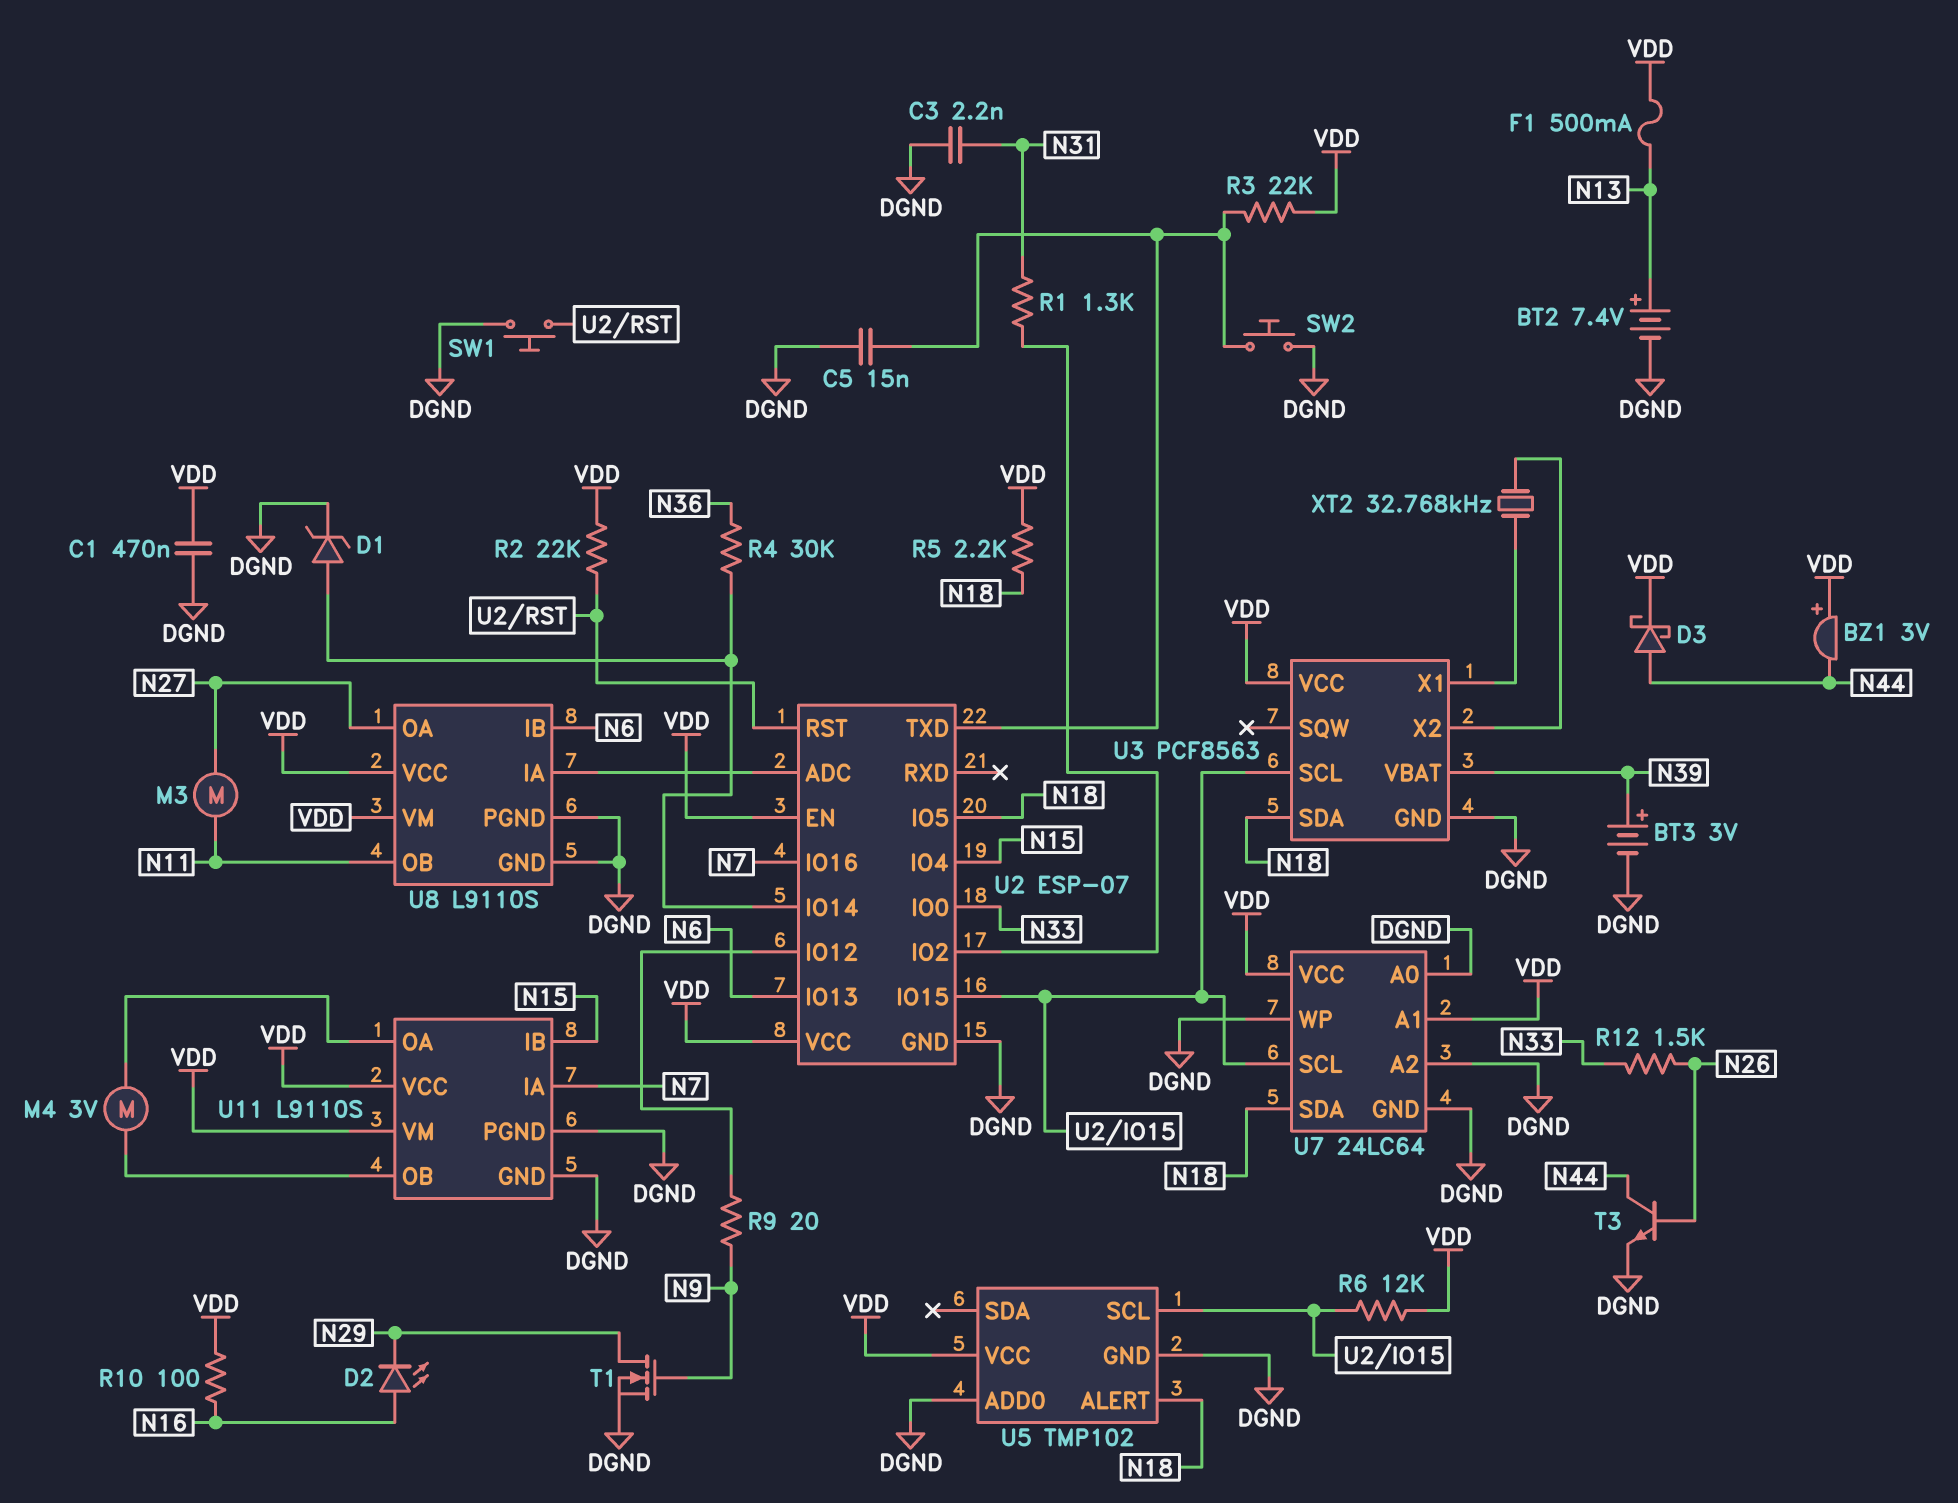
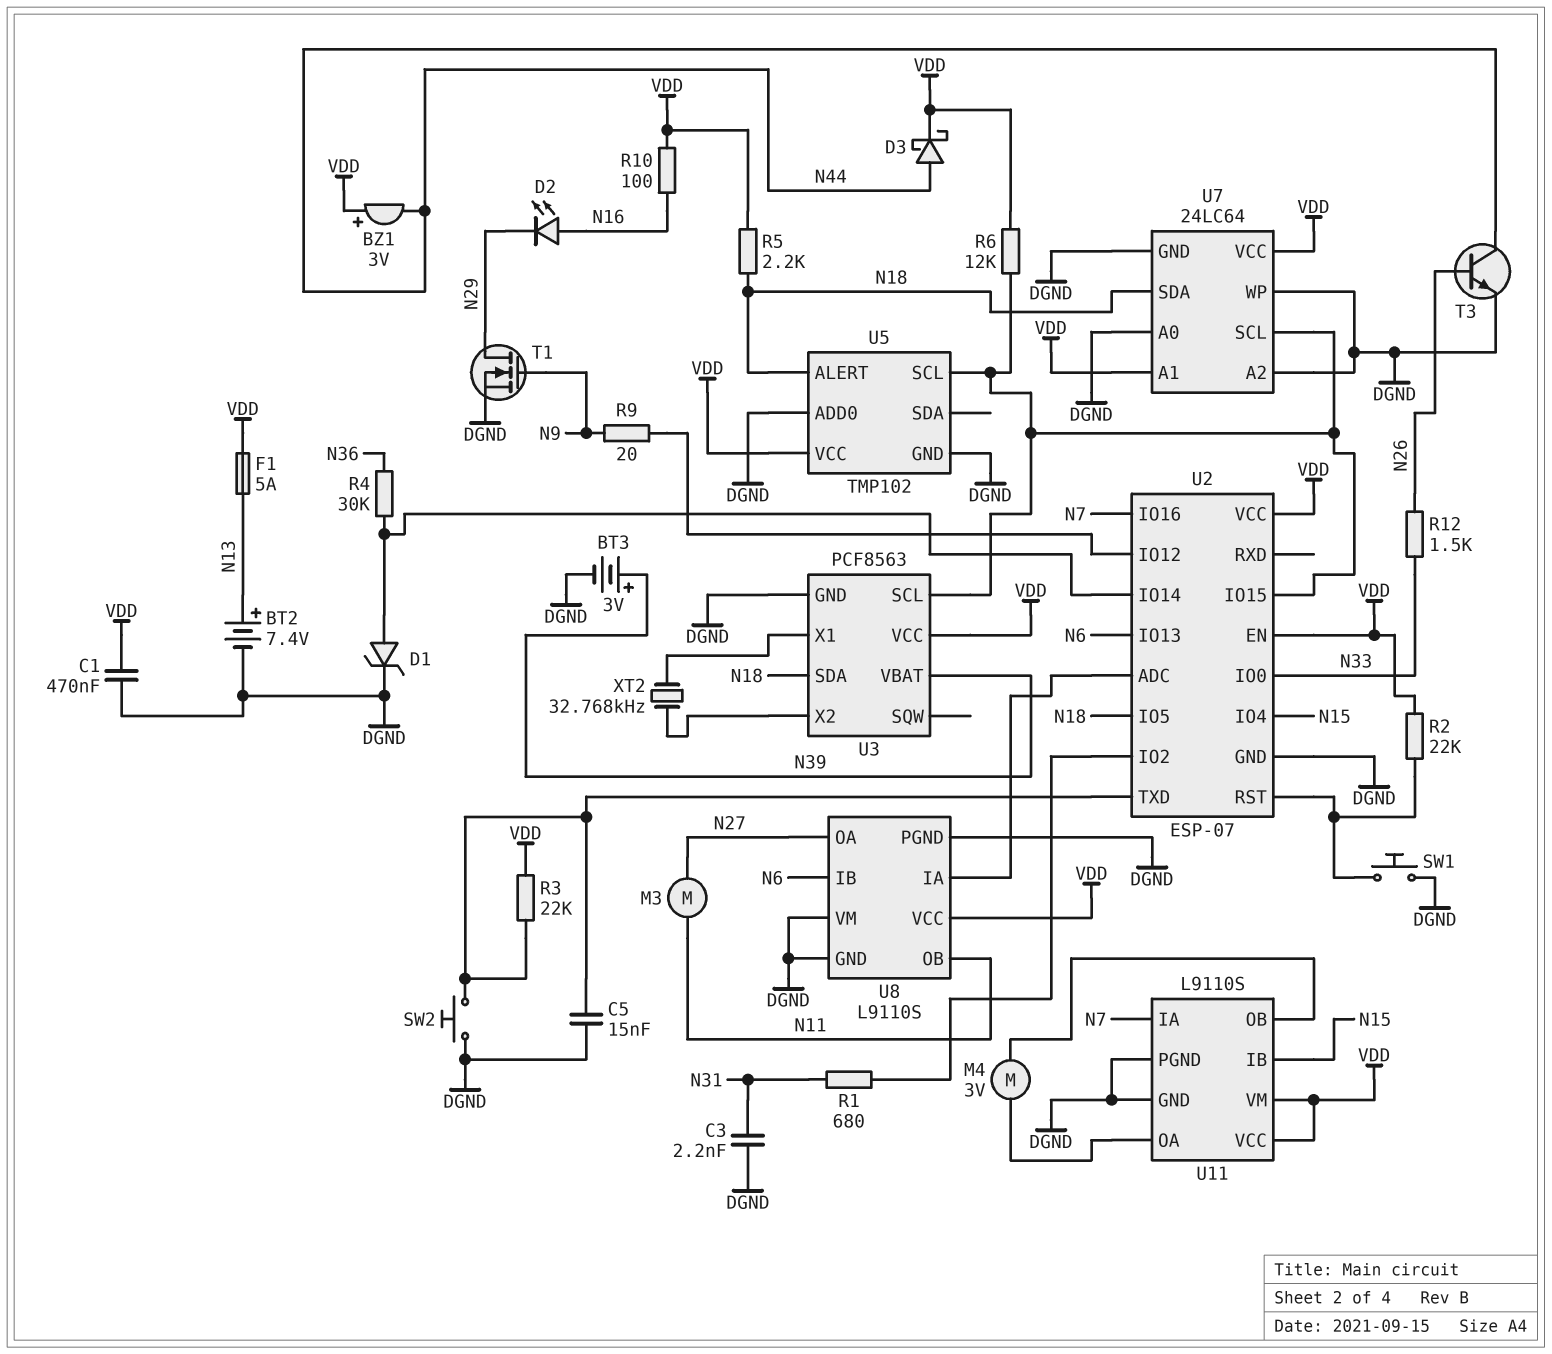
F1: 500mA (N13, VDD) -> 5A (N13, VDD)
R1: 1.3k (N31, U2/IO2) -> 680 (N31, U2/IO2)
U8 pin VM: VDD -> DGND

